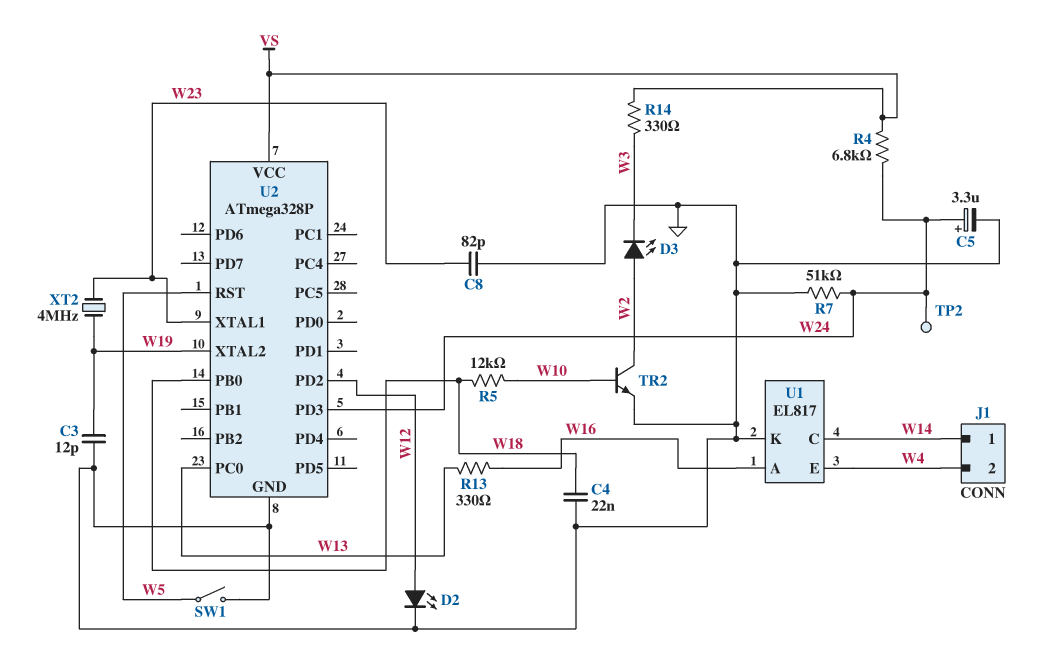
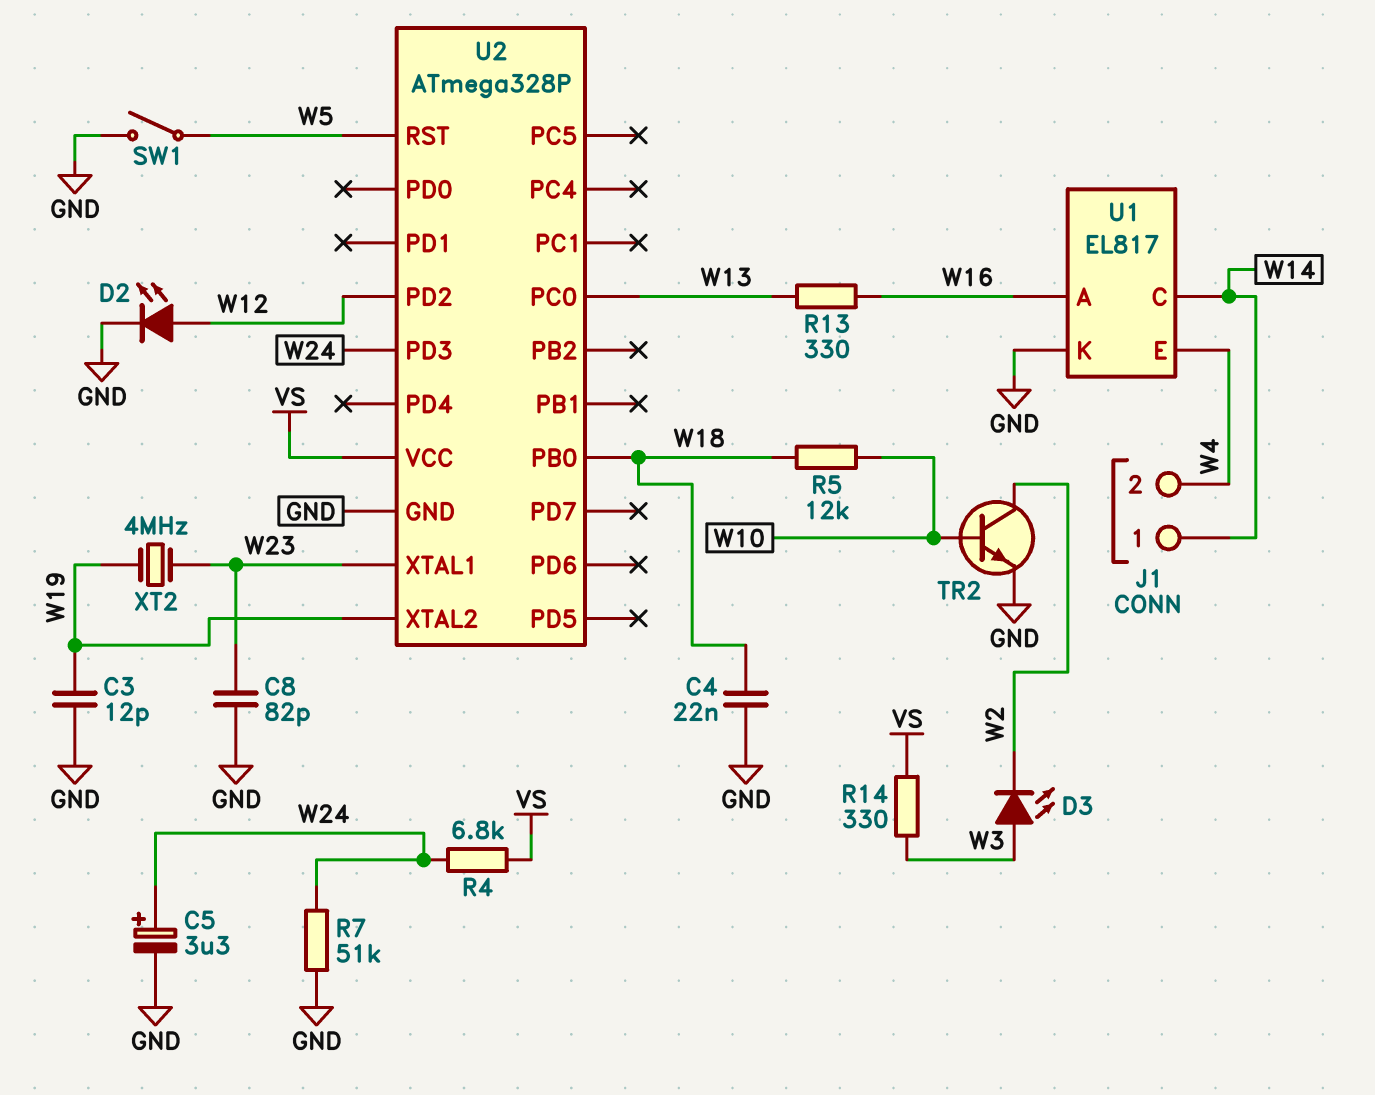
D3: LED (A W2, K W3) -> LED (A W3, K W2)
TP2: test point (W24) -> none

